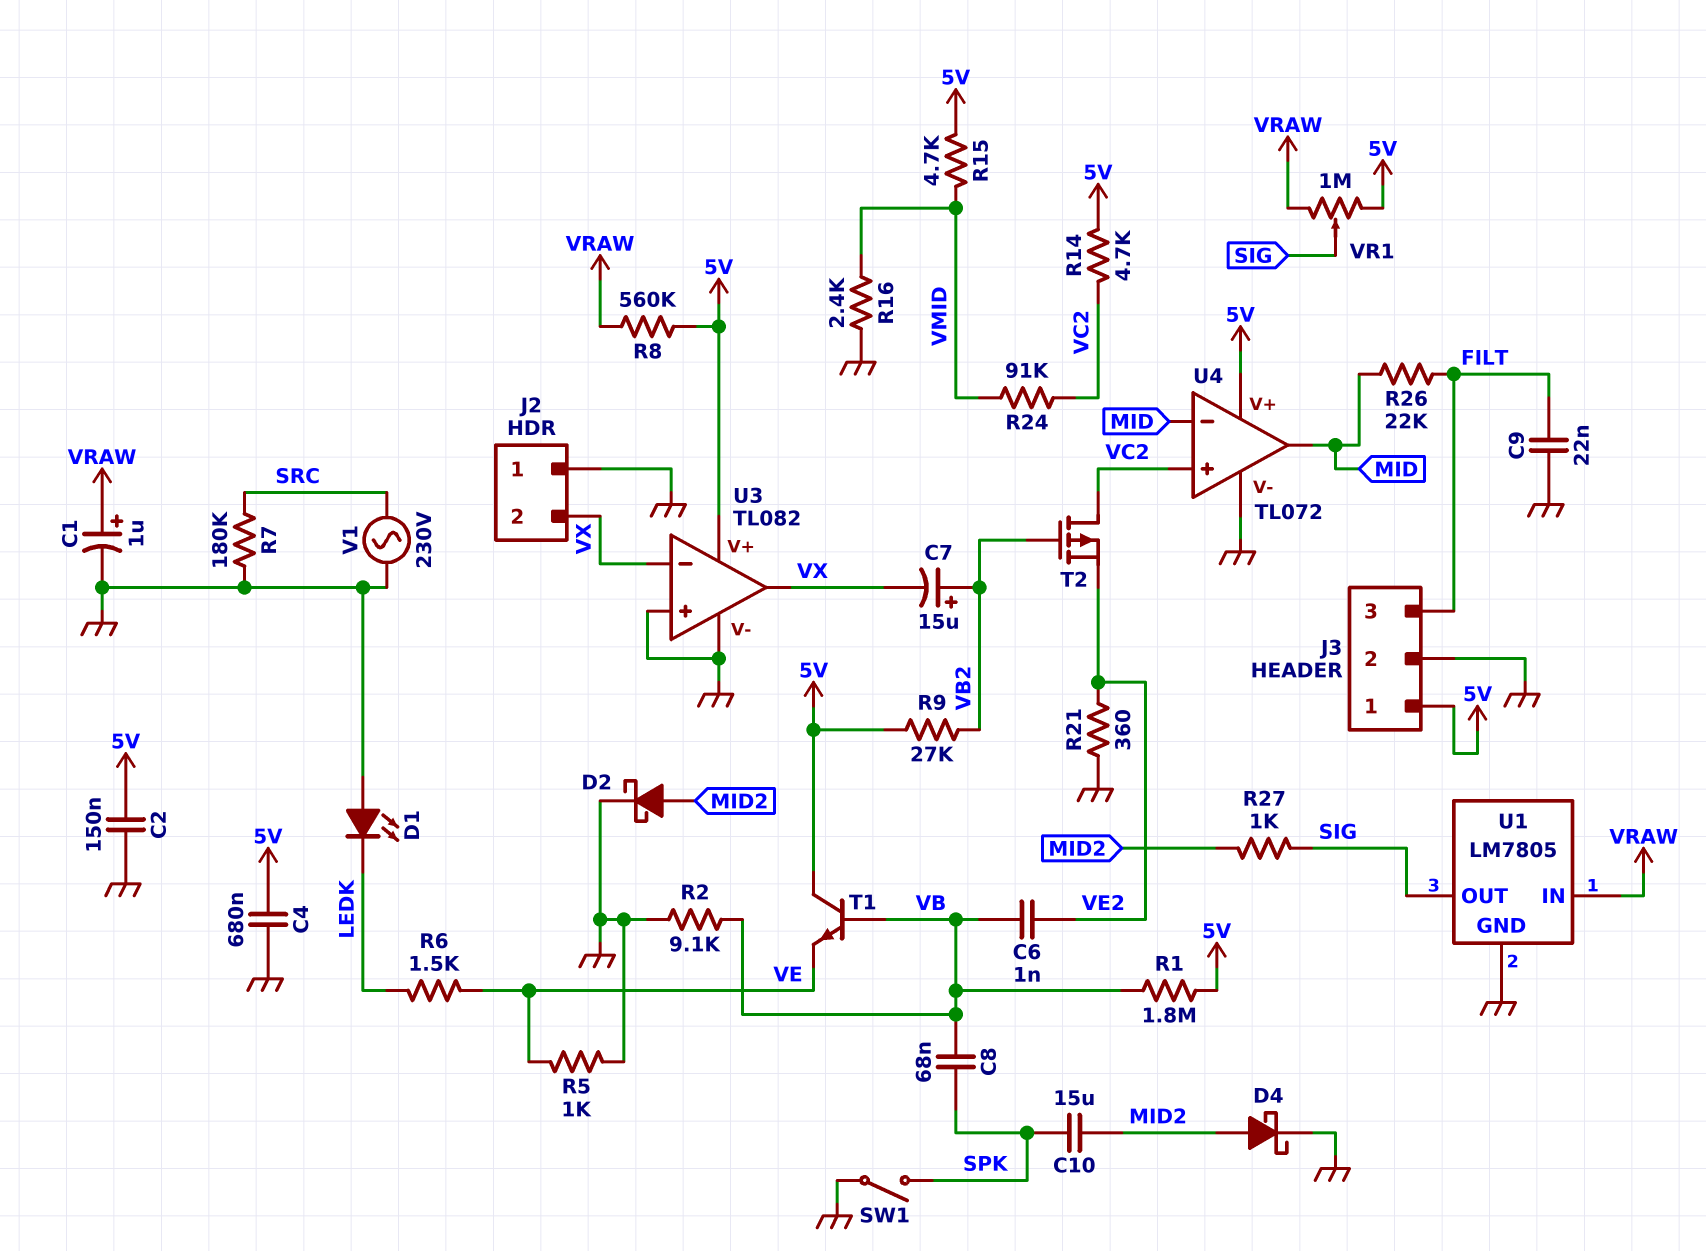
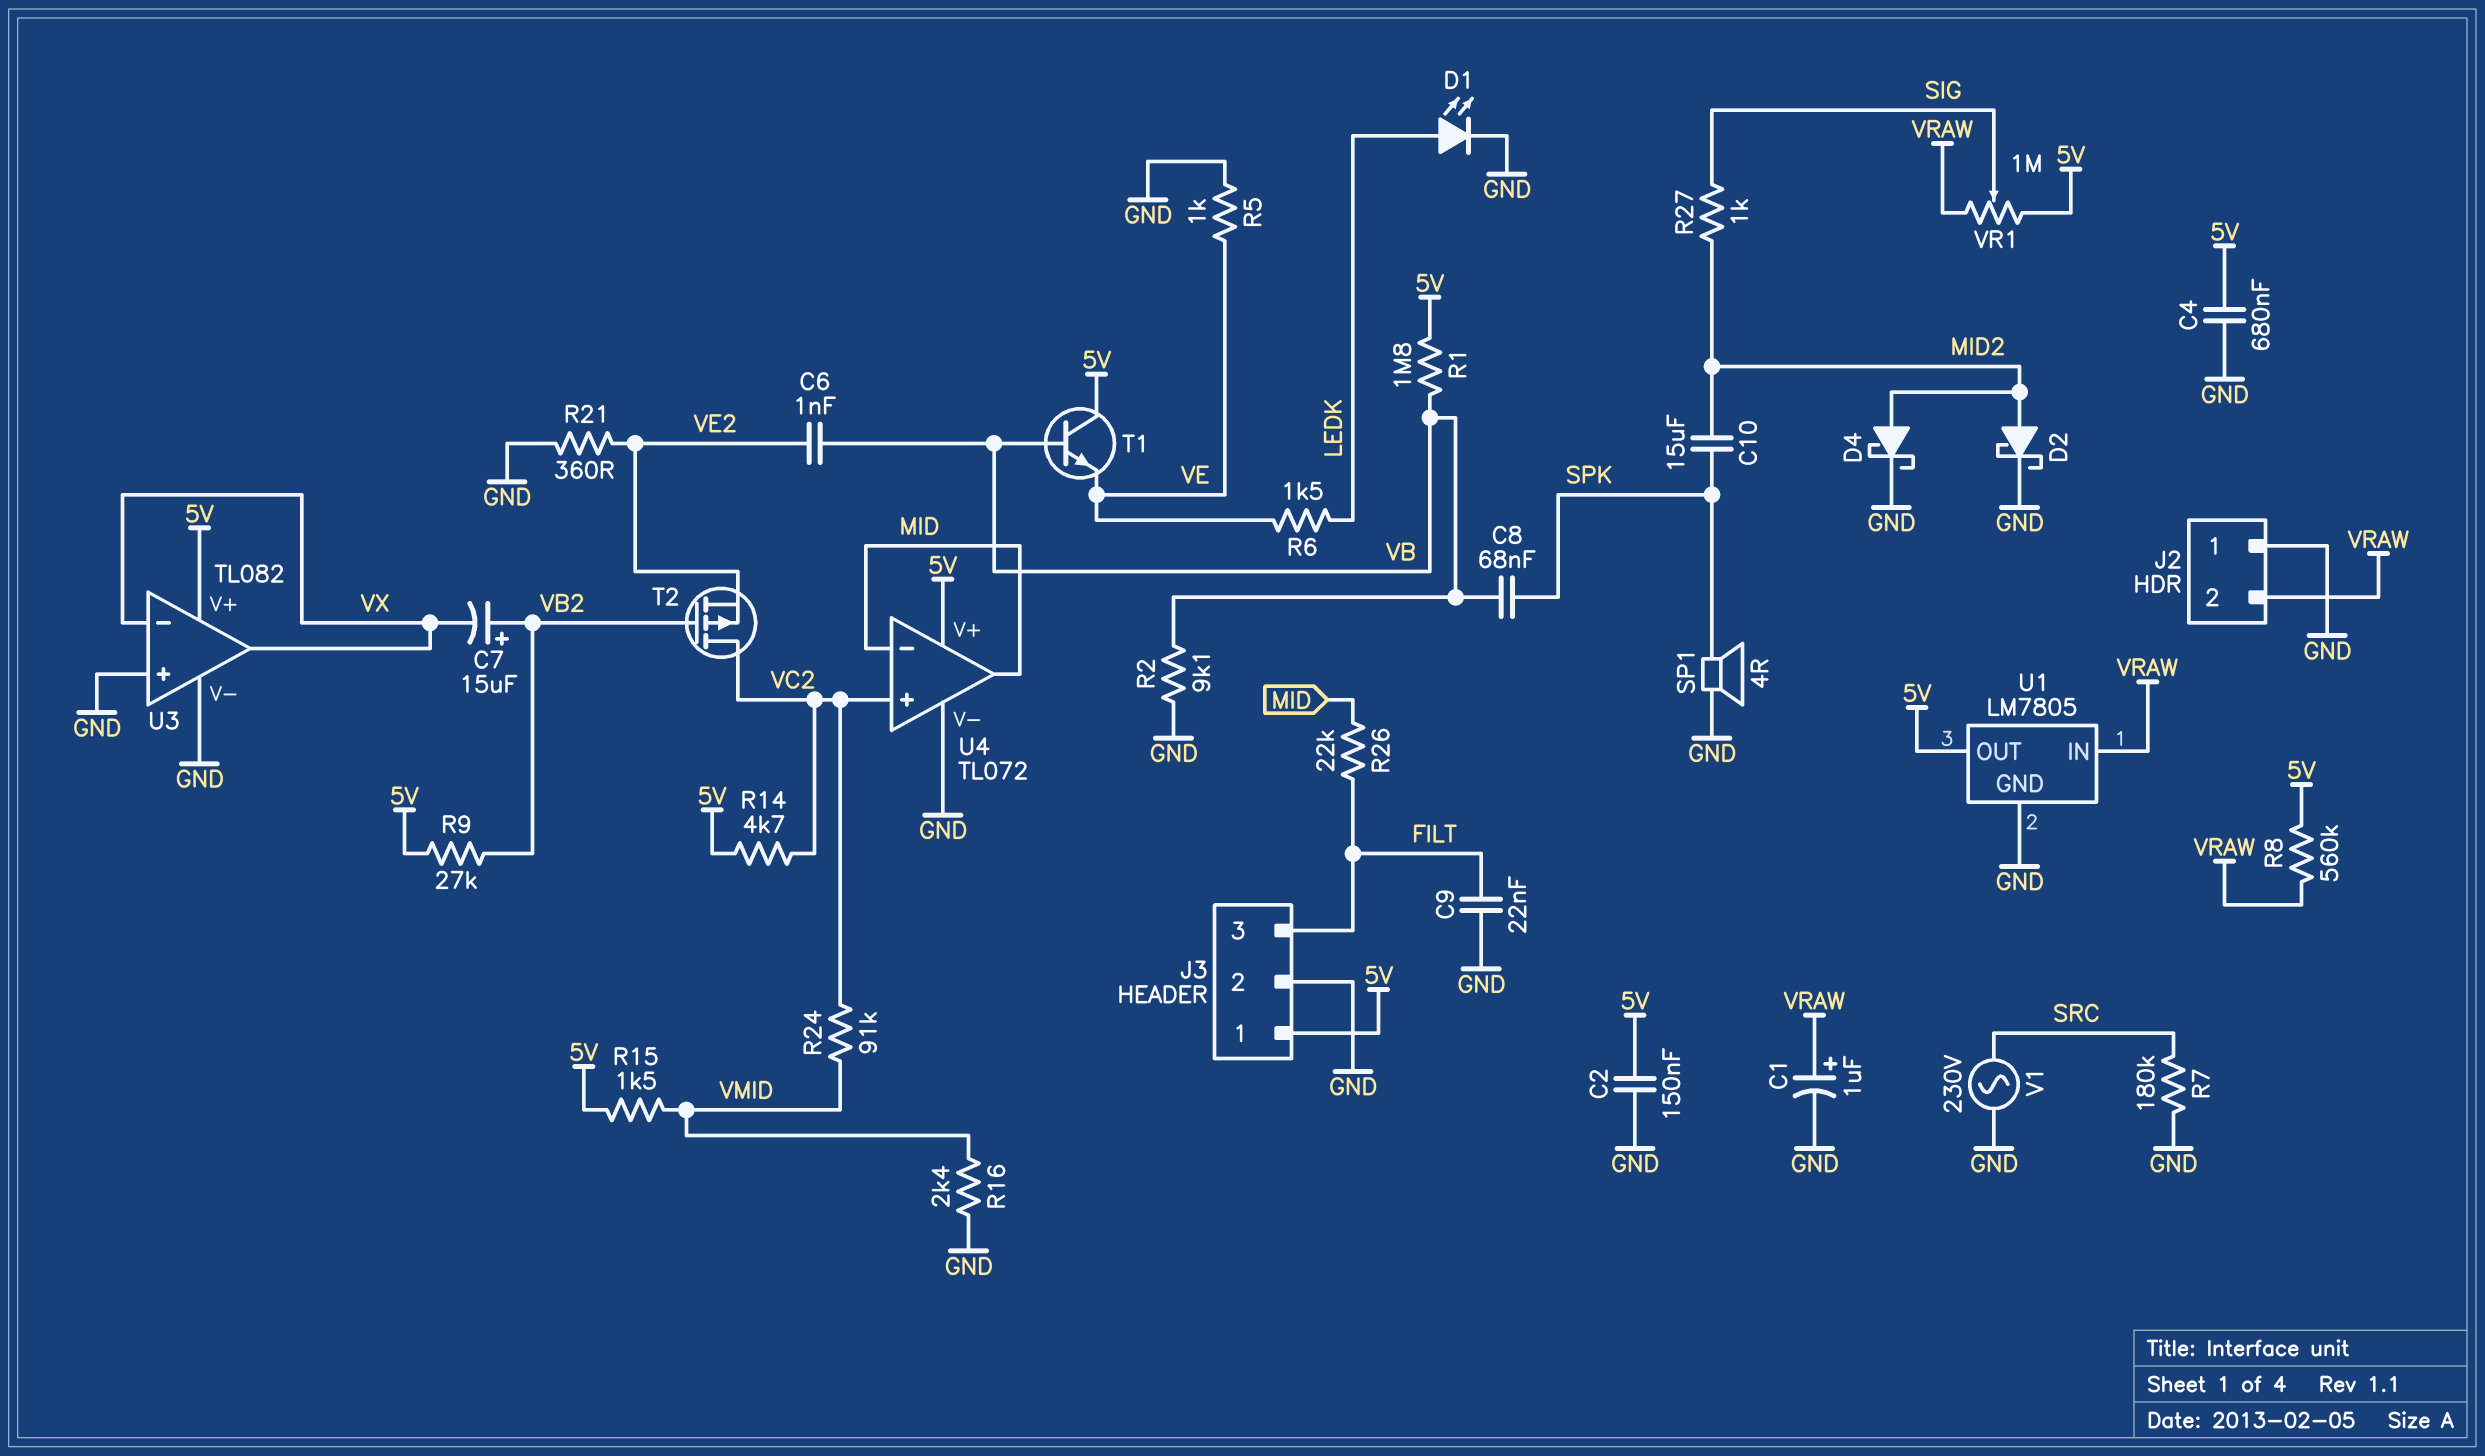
D1: LED (A GND, K LEDK) -> LED (A LEDK, K GND)
J2 pin 2: VX -> VRAW
R15: 4.7k (5V, VMID) -> 1.5k (5V, VMID)
SP1: none -> speaker 4R (GND, SPK)
SW1: switch (GND, SPK) -> none
U1 pin OUT: SIG -> 5V

